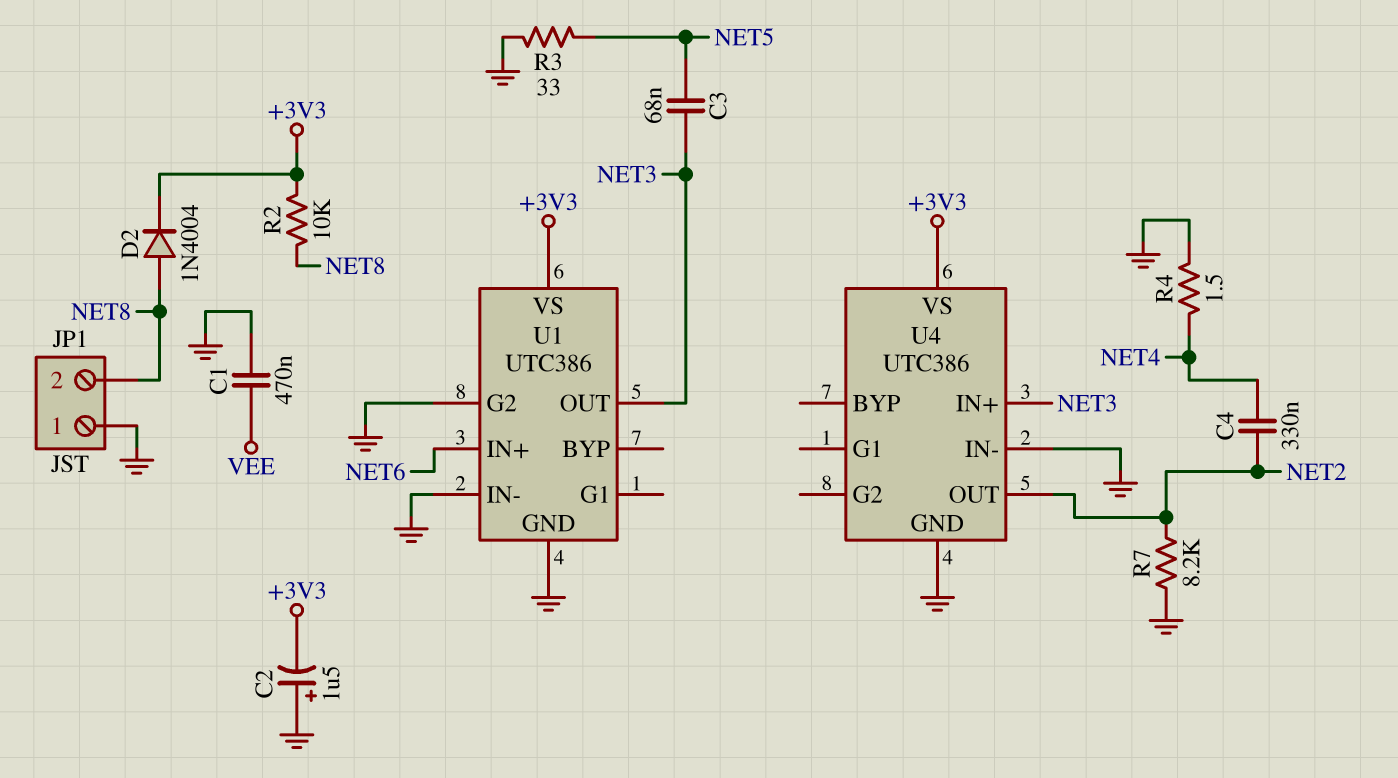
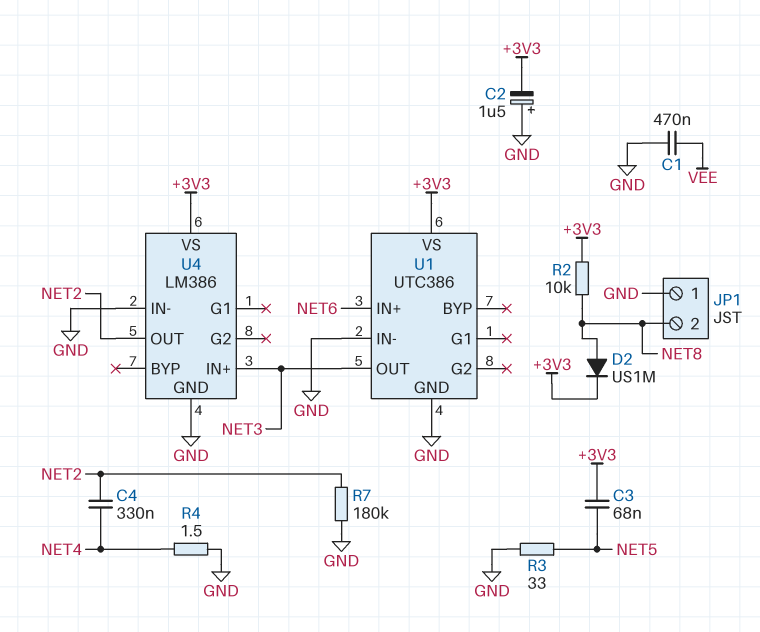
C3: 68nF (NET3, NET5) -> 68nF (+3V3, NET5)
D2: diode 1N4004 (A NET8, K +3V3) -> diode US1M (A NET8, K +3V3)
R7: 8.2k (GND, NET2) -> 180k (GND, NET2)
U1 pin G2: GND -> none
U4: UTC386 -> LM386

